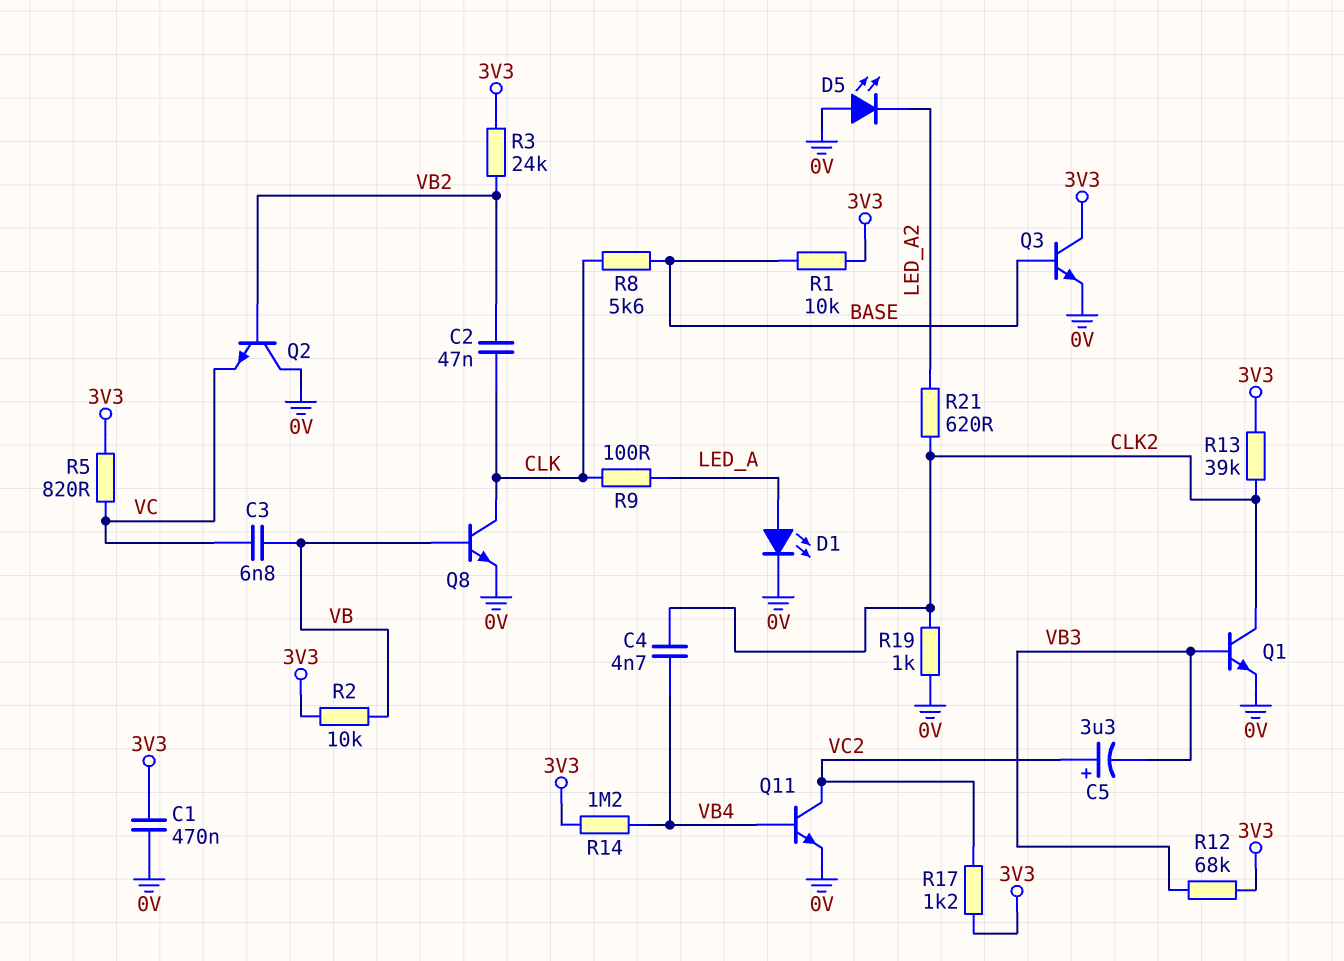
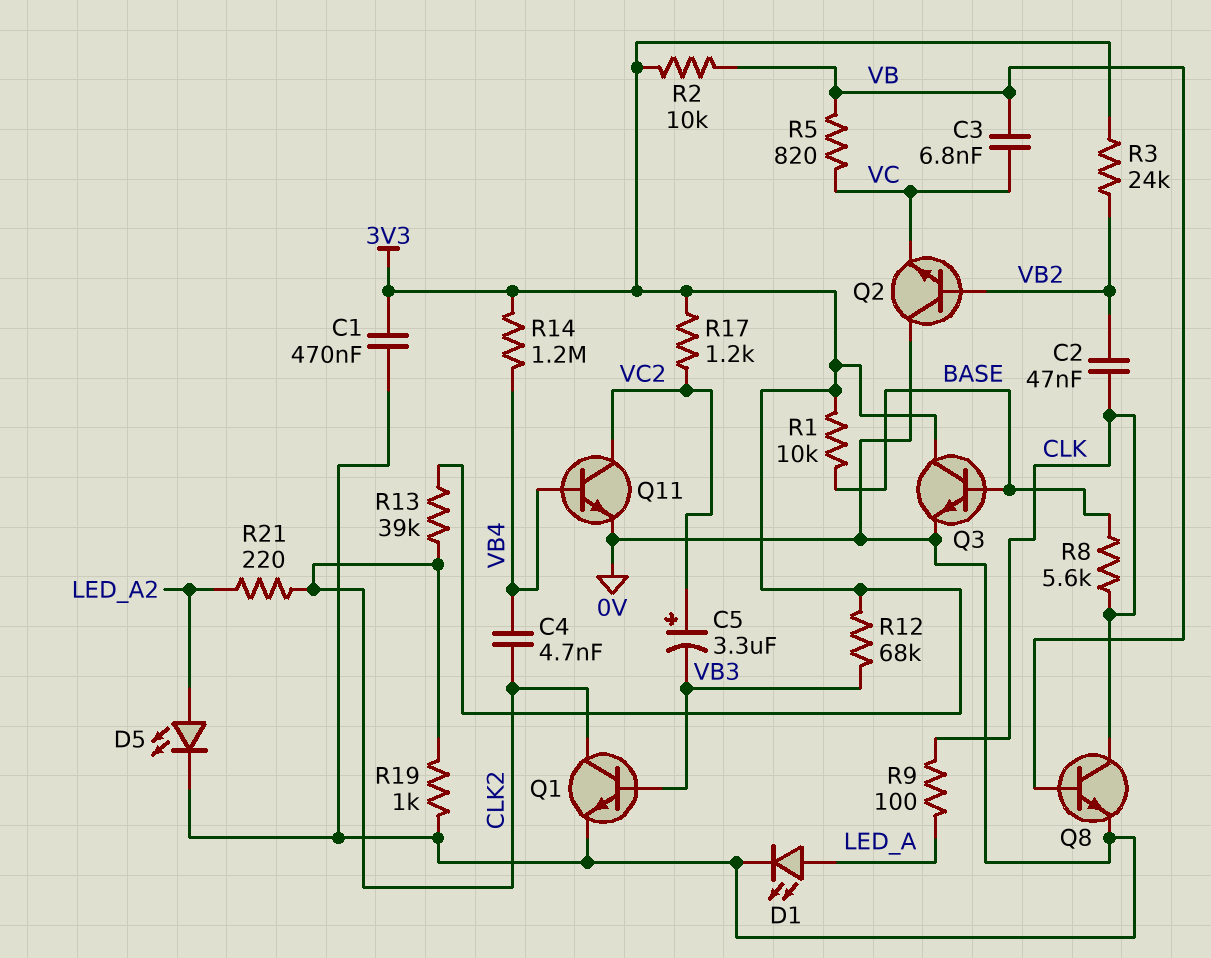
D5: LED (A 0V, K LED_A2) -> LED (A LED_A2, K 0V)
R5: 820 (3V3, VC) -> 820 (VB, VC)
R21: 620 (CLK2, LED_A2) -> 220 (CLK2, LED_A2)

